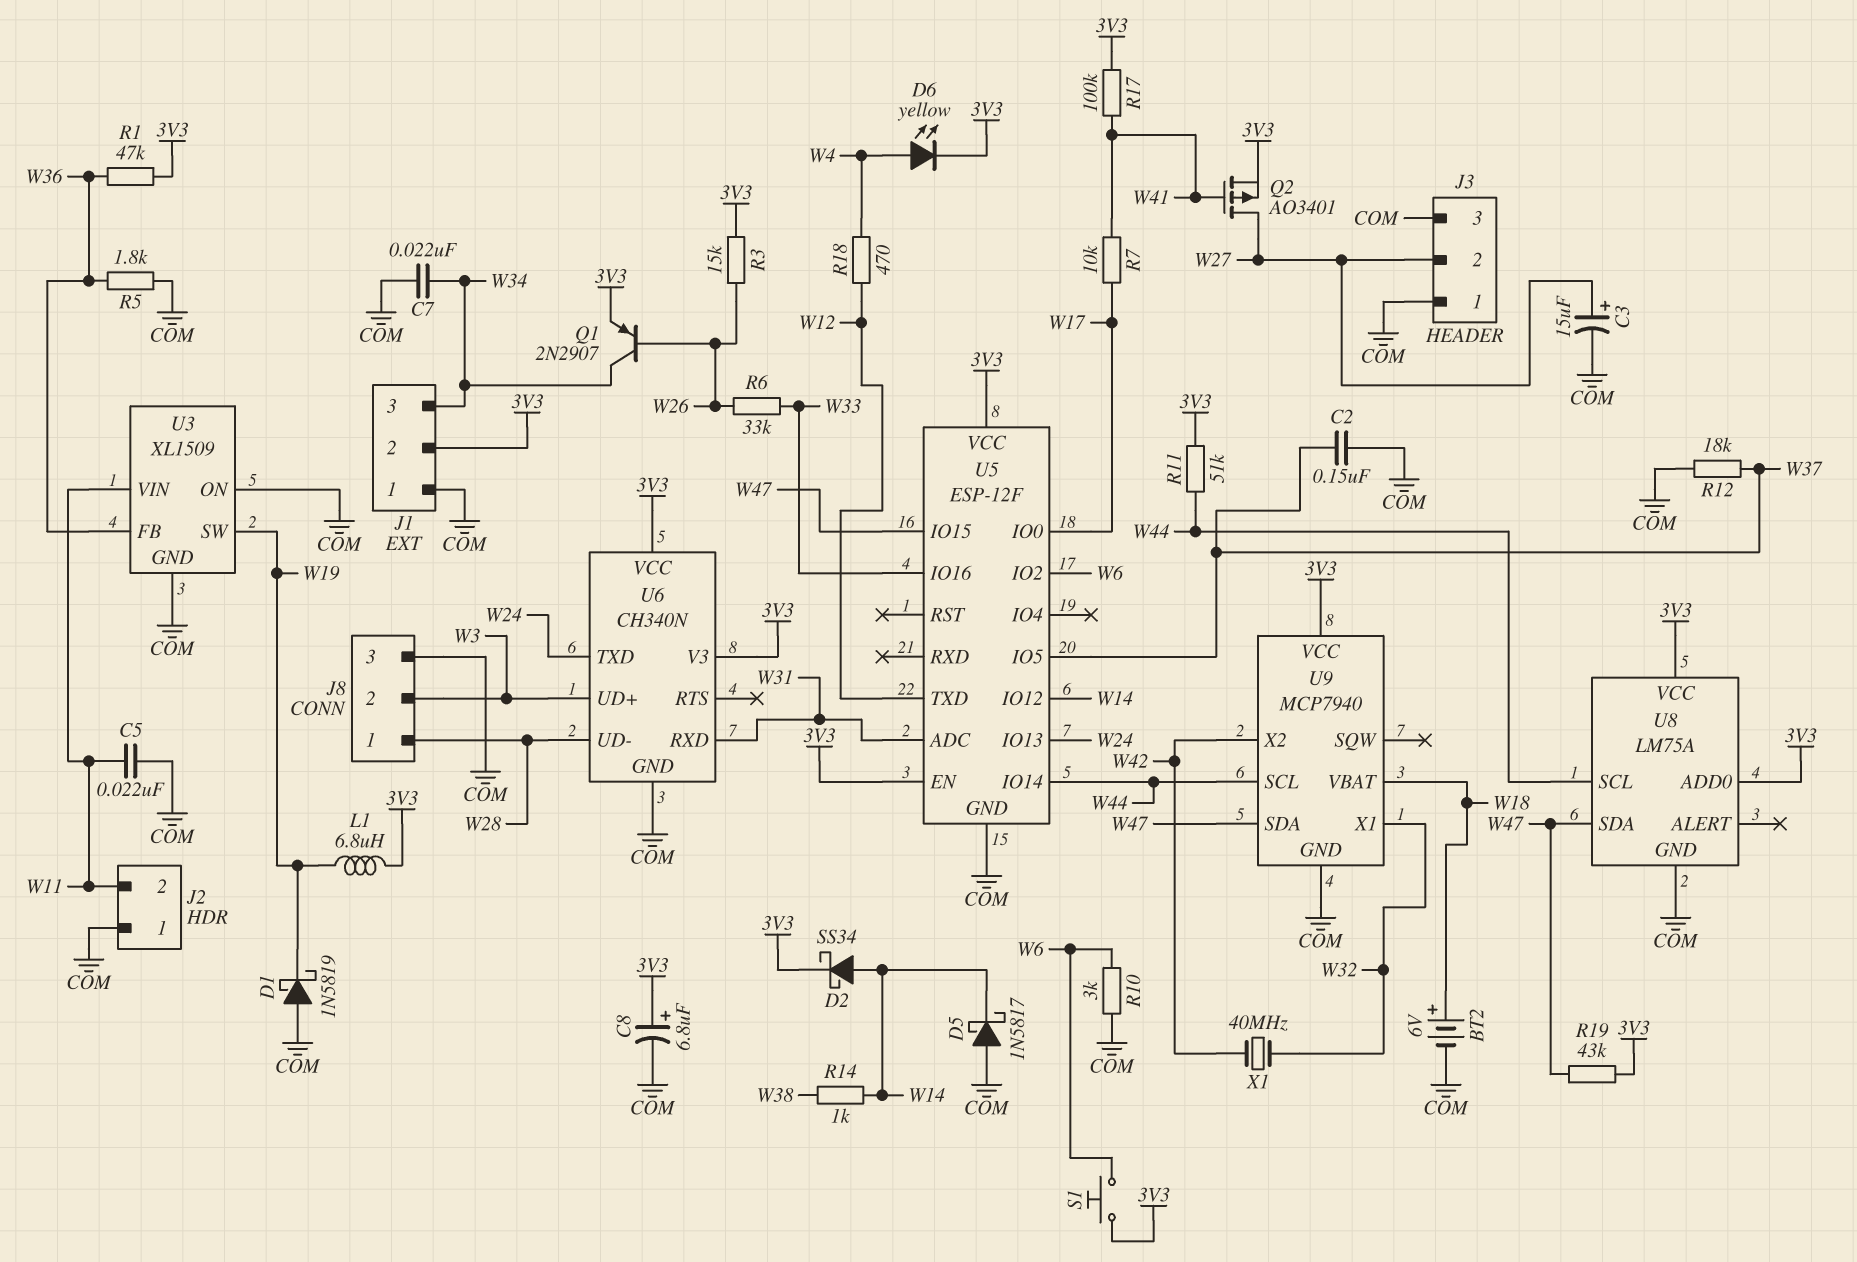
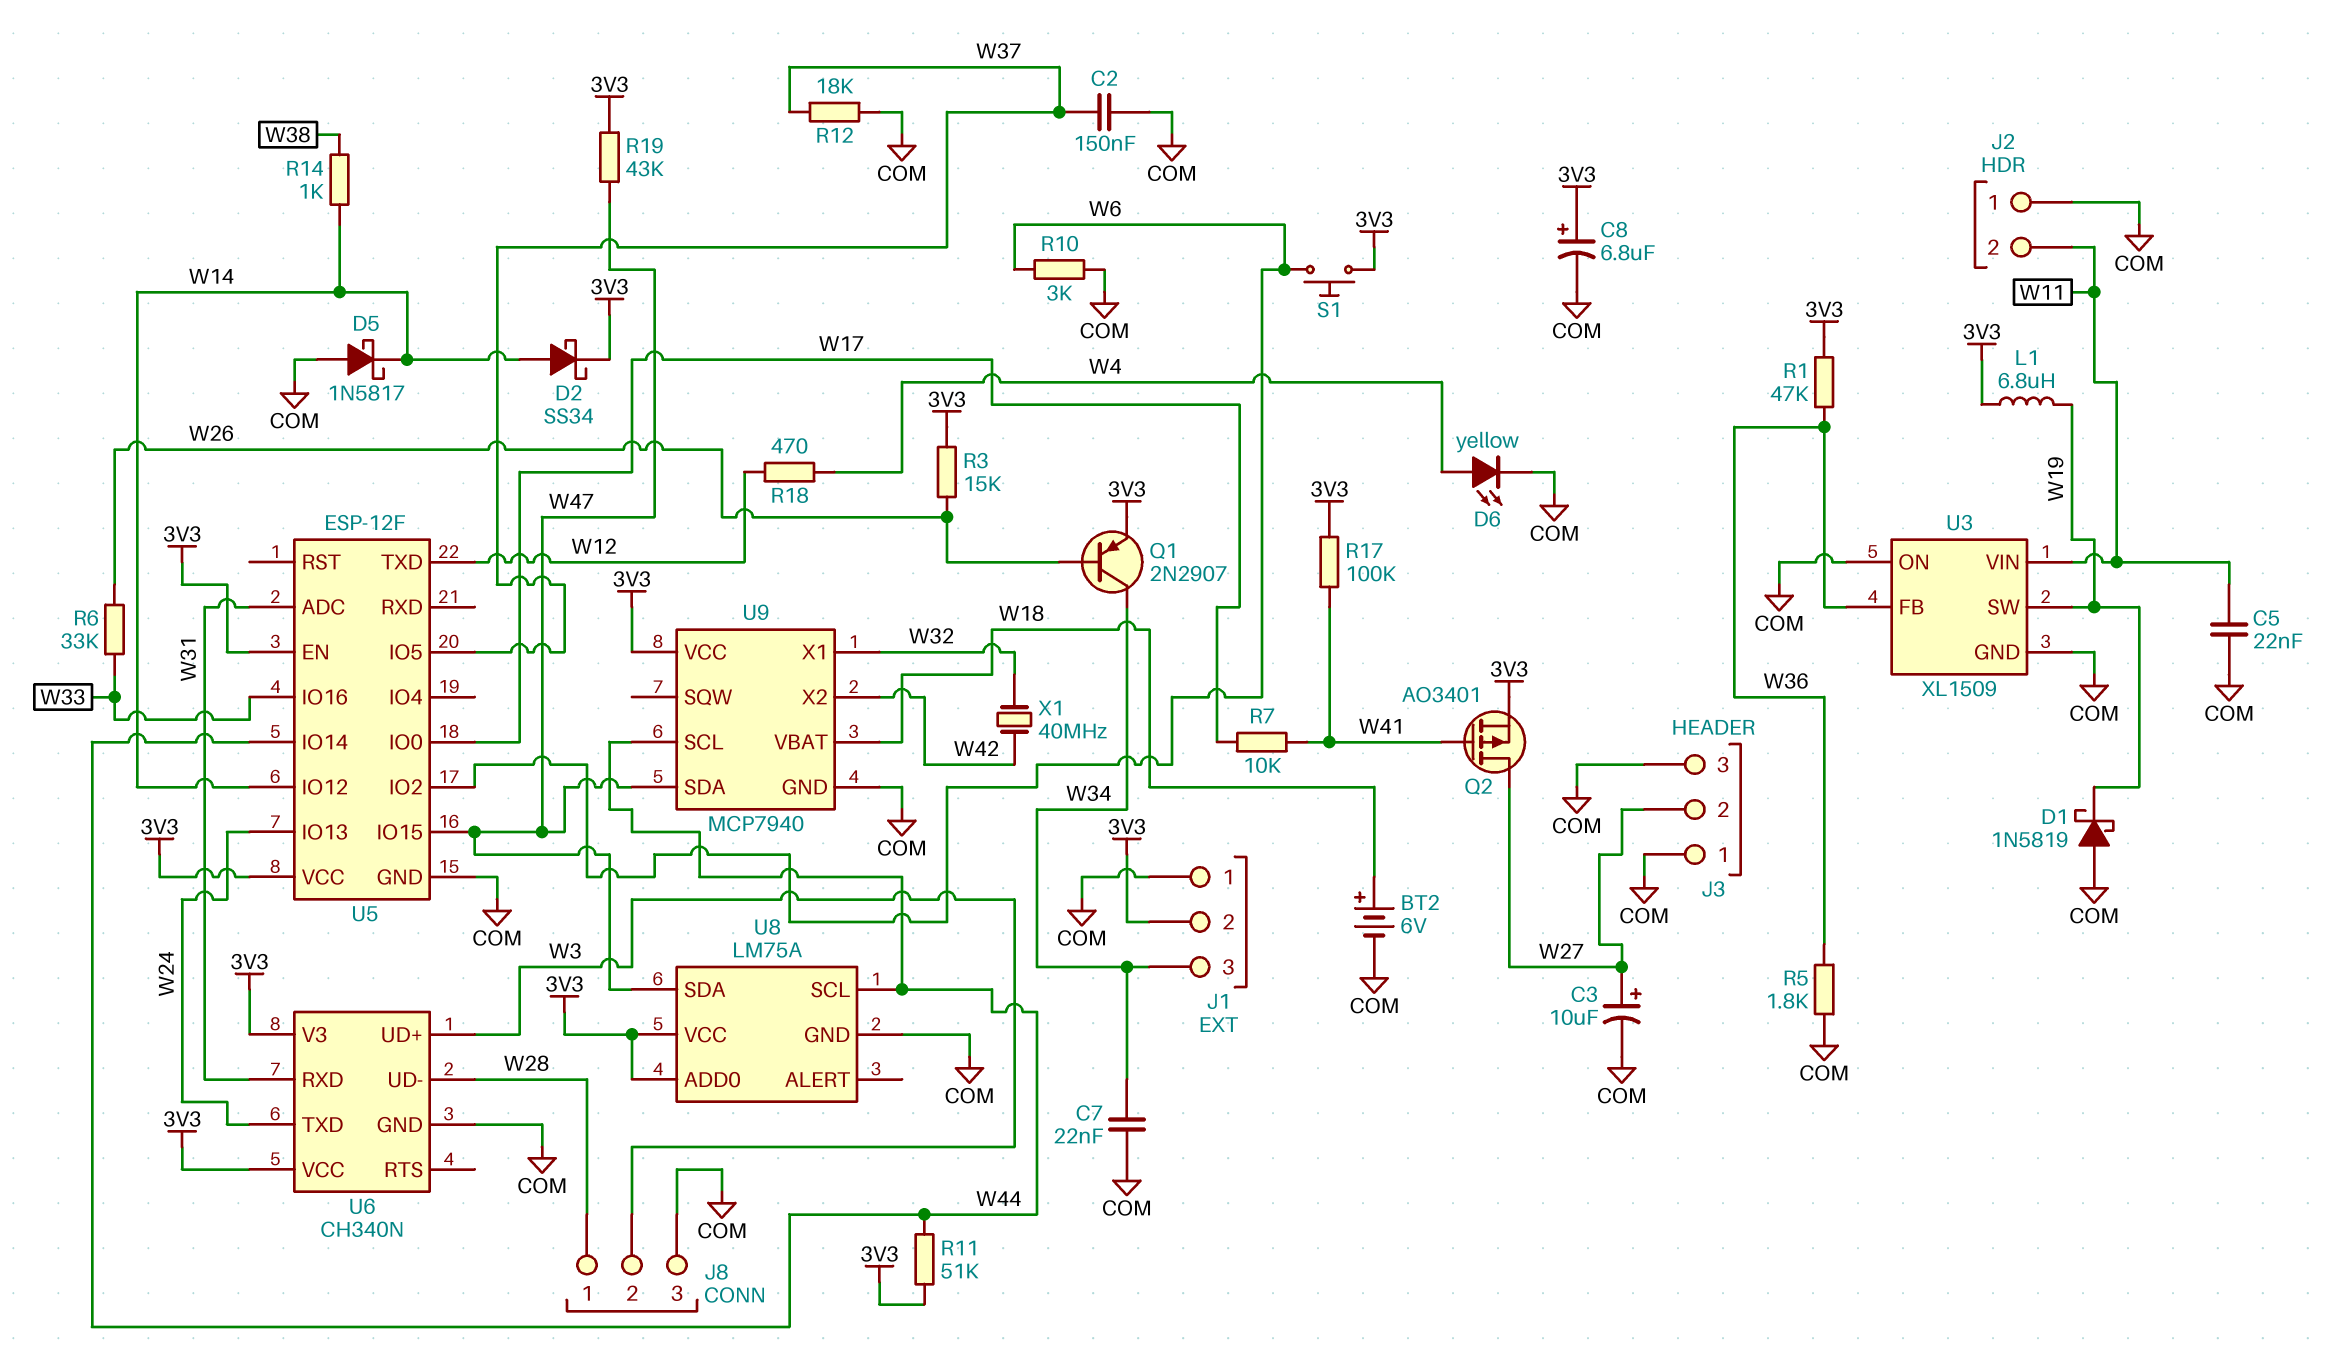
C3: 15uF (plus W27, minus COM) -> 10uF (plus W27, minus COM)
D6: LED yellow (A W4, K 3V3) -> LED yellow (A W4, K COM)

